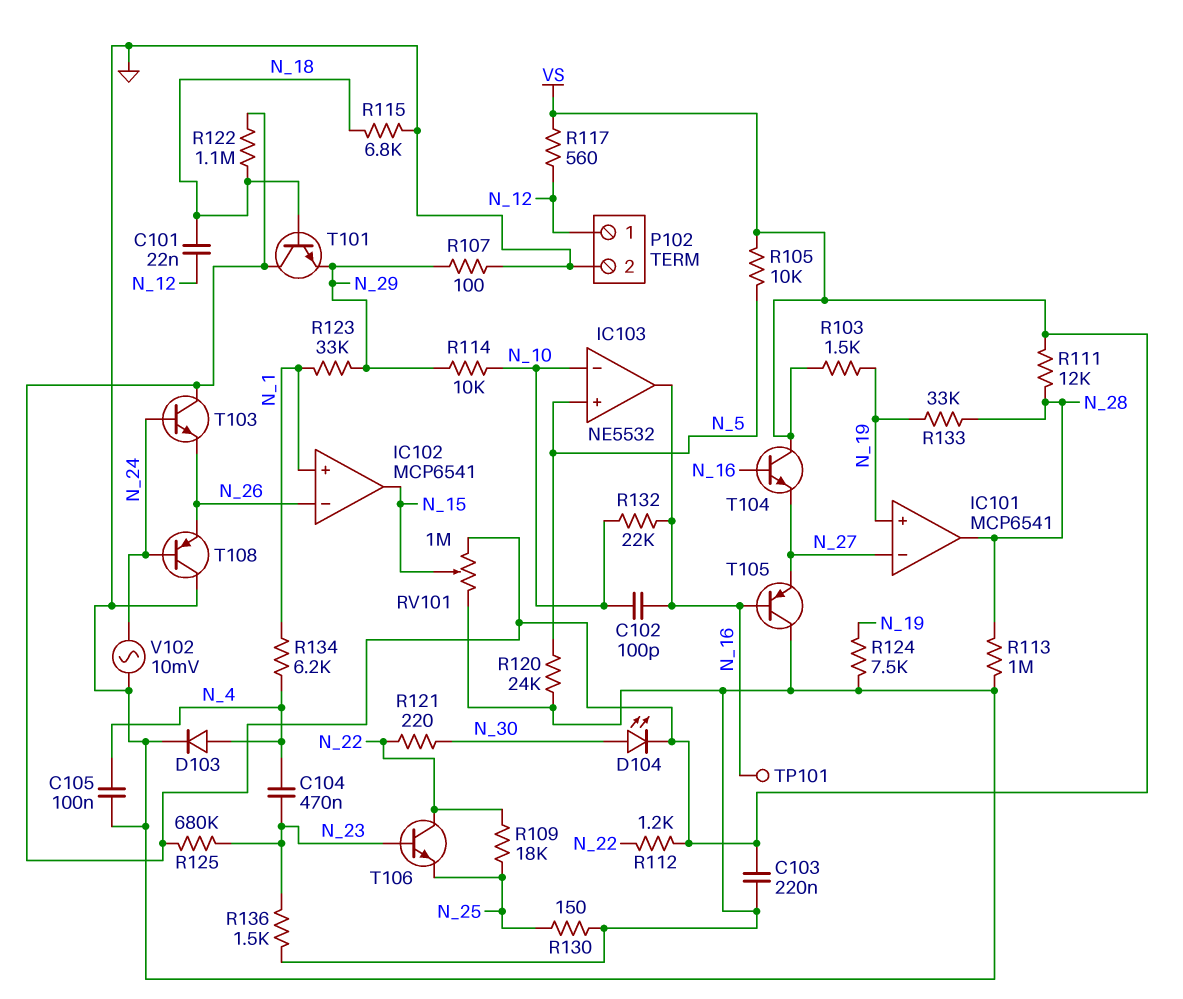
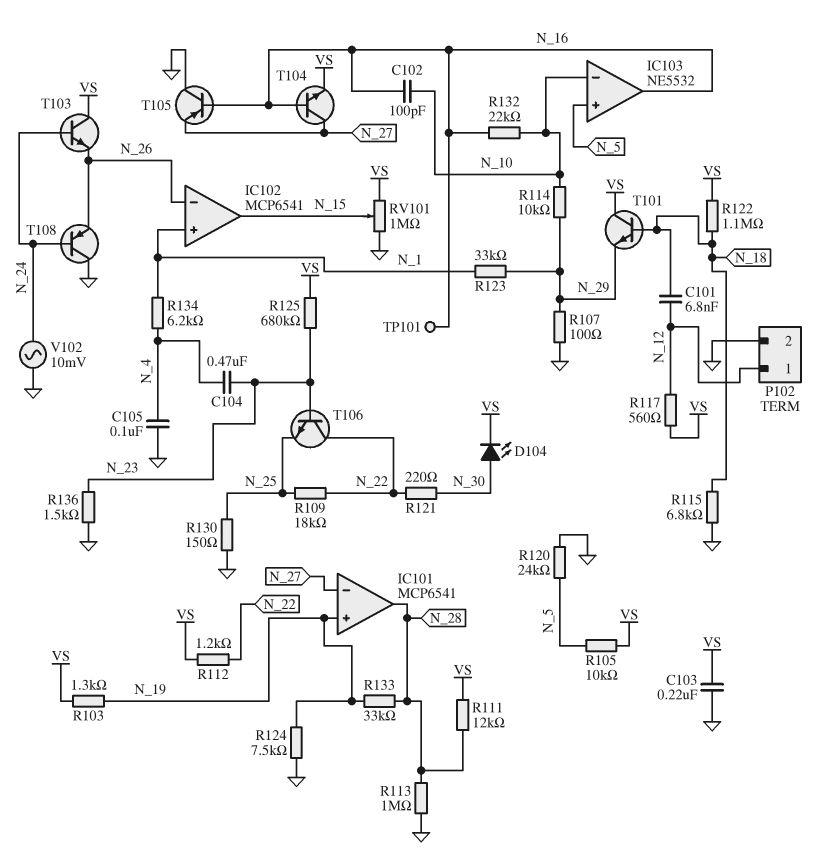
C101: 22nF (N_12, N_18) -> 6.8nF (N_12, N_18)
D103: diode (A N_4, K GND) -> none
R103: 1.5k (N_19, VS) -> 1.3k (N_19, VS)
T104: NPN (B N_16, C VS, E N_27) -> NPN (B N_16, C N_27, E VS)

